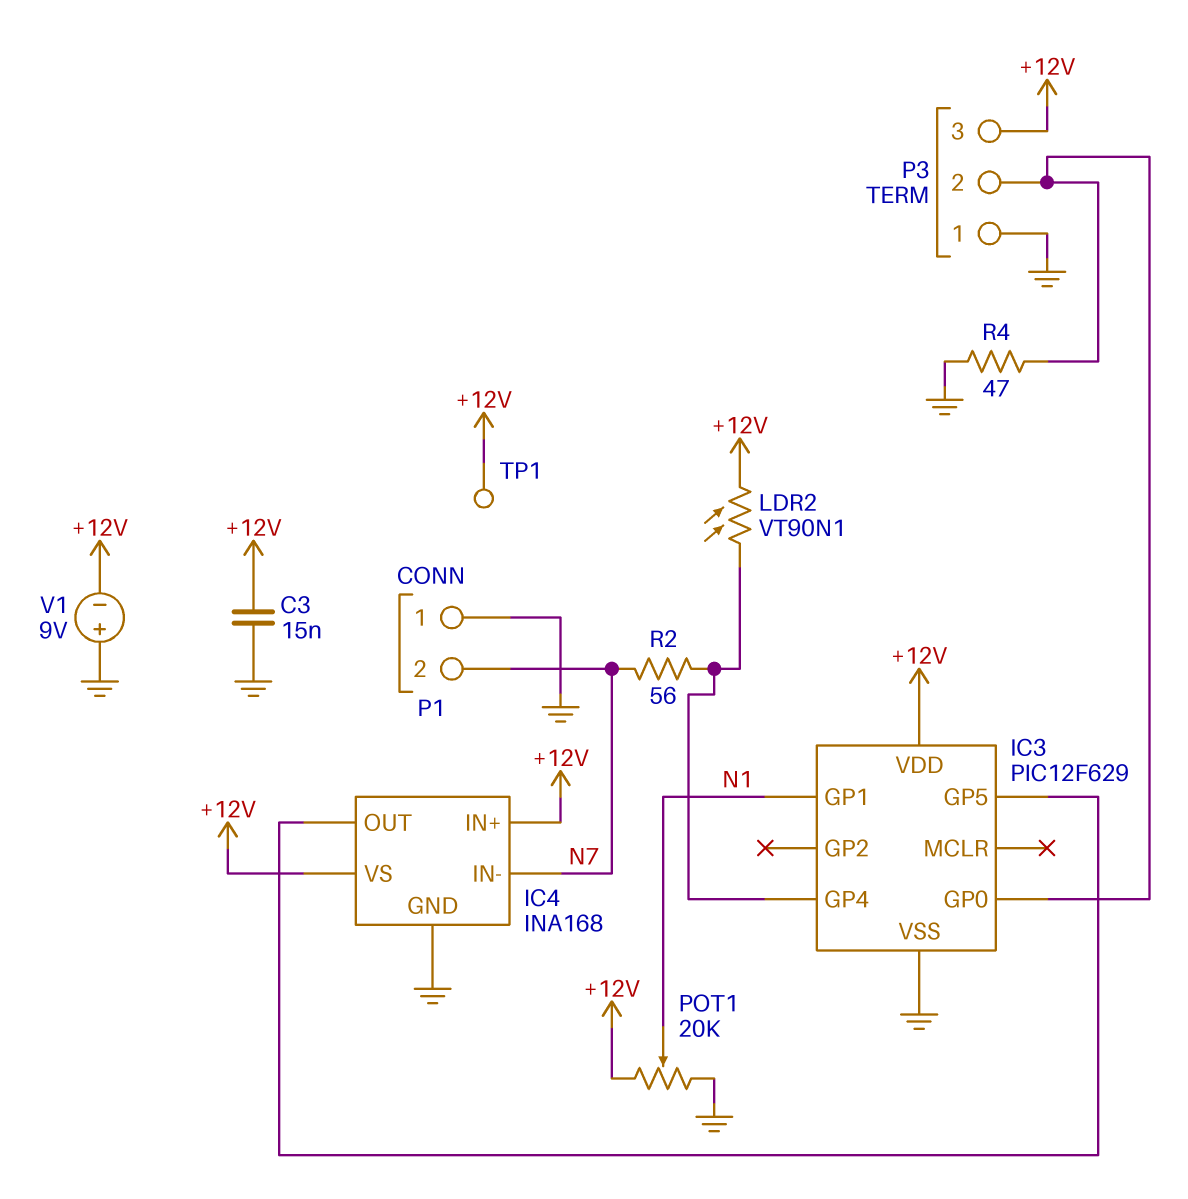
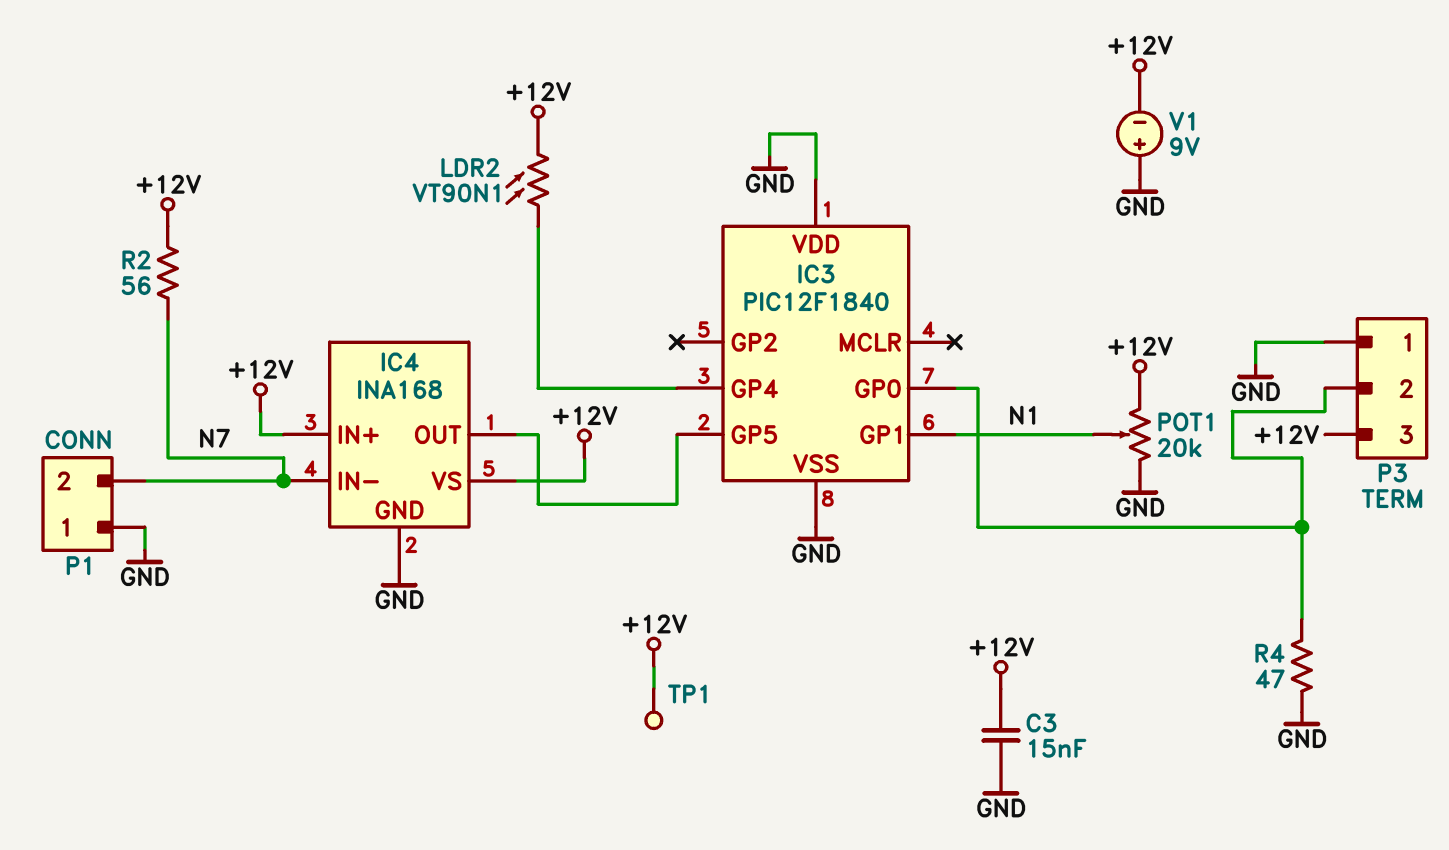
IC3: PIC12F629 -> PIC12F1840
IC3 pin VDD: +12V -> GND
R2: 56 (IC3/GP4, N7) -> 56 (+12V, N7)

